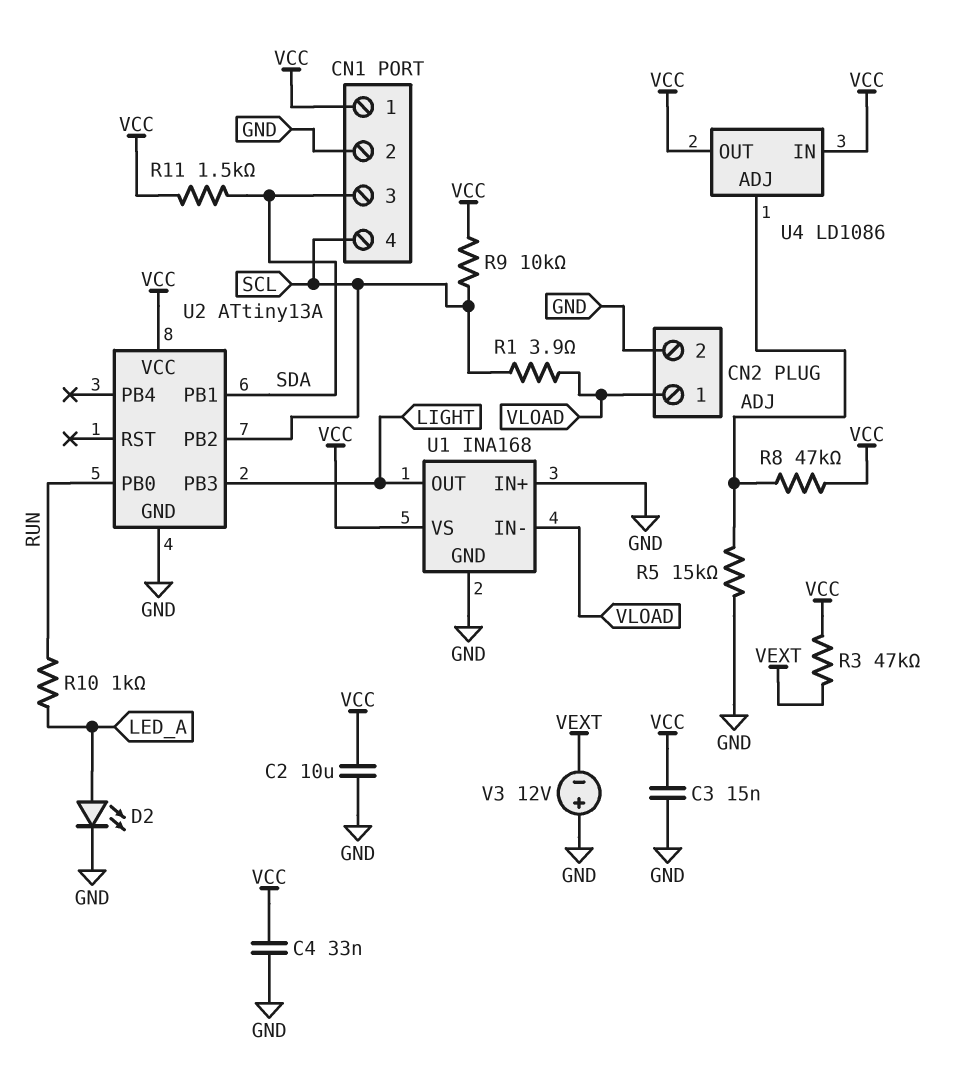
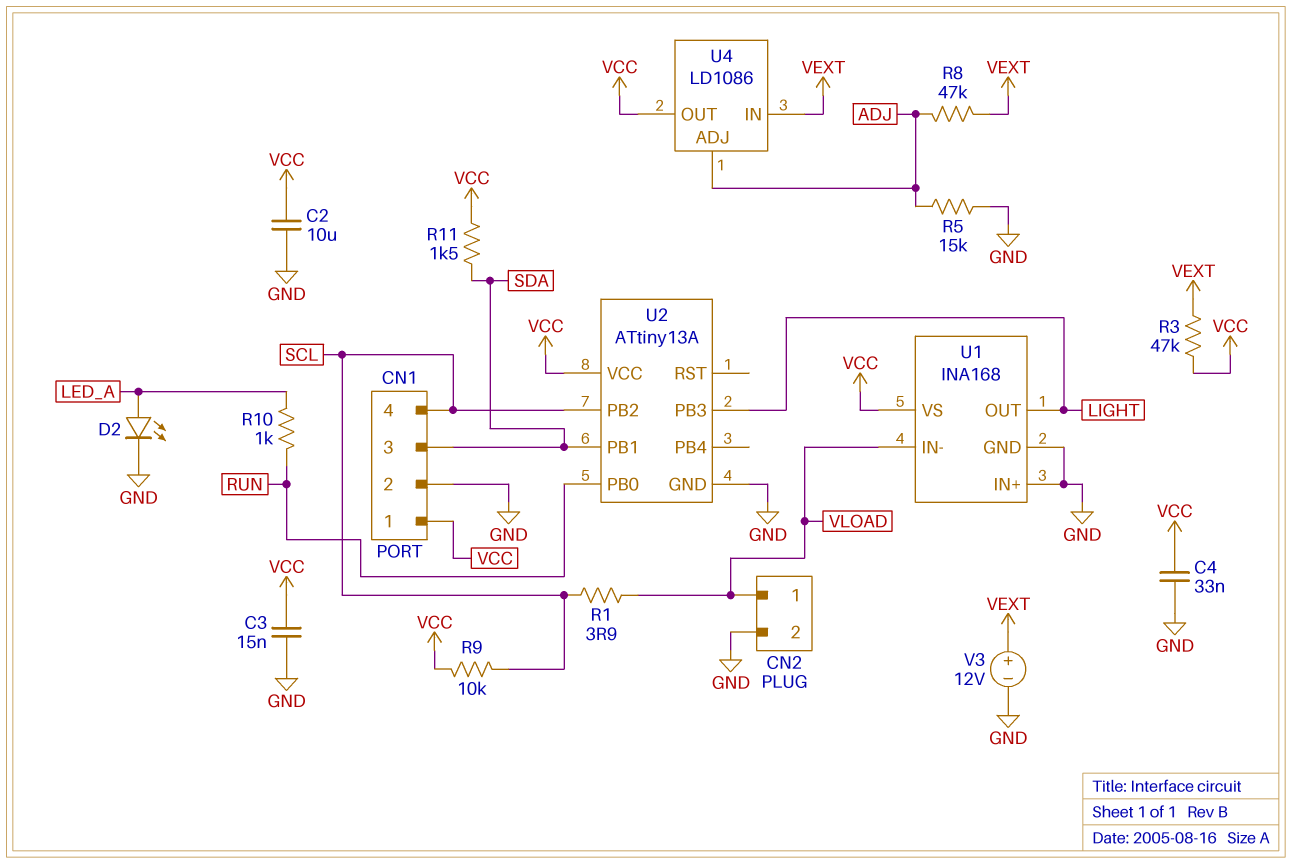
R8: 47k (ADJ, VCC) -> 47k (ADJ, VEXT)
U4 pin IN: VCC -> VEXT
V3: 12V (plus GND, minus VEXT) -> 12V (plus VEXT, minus GND)

